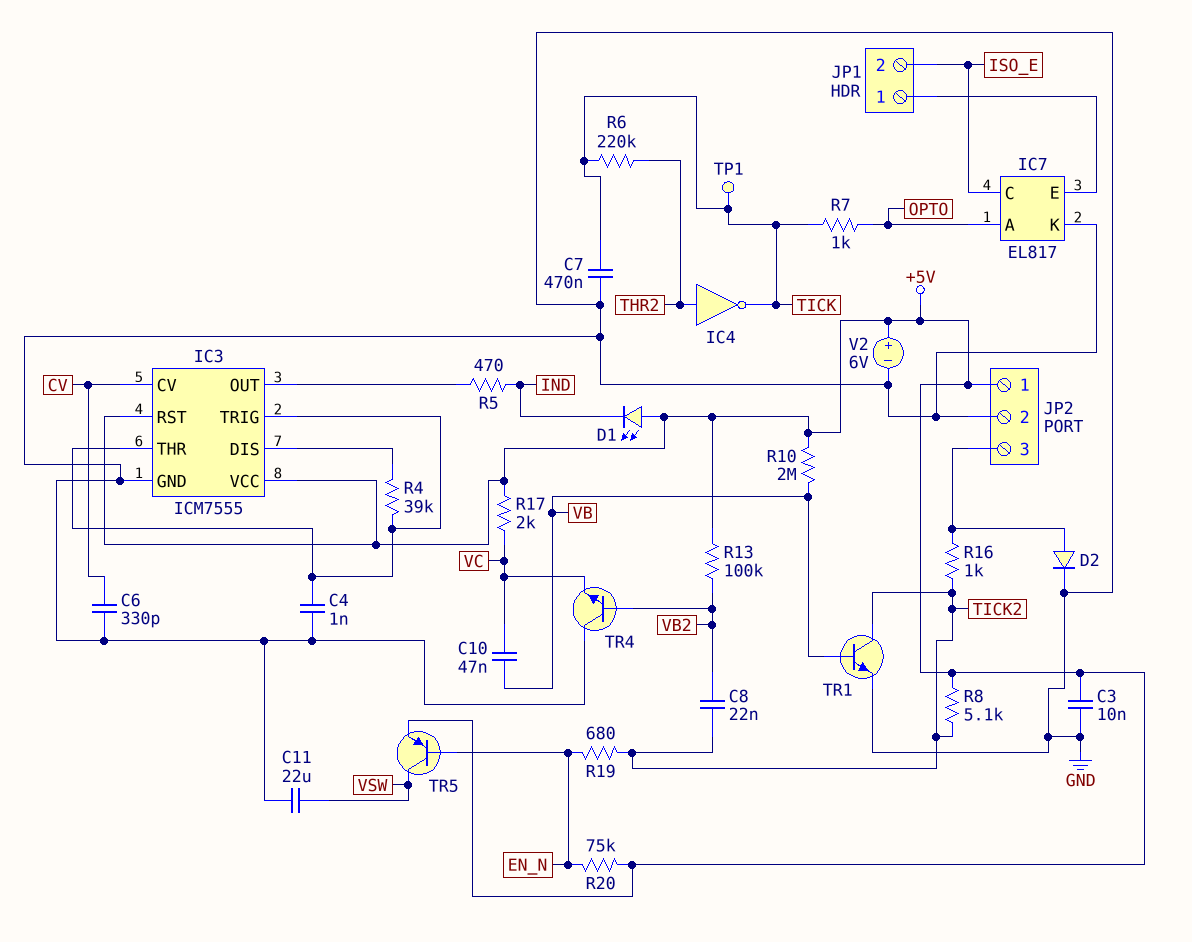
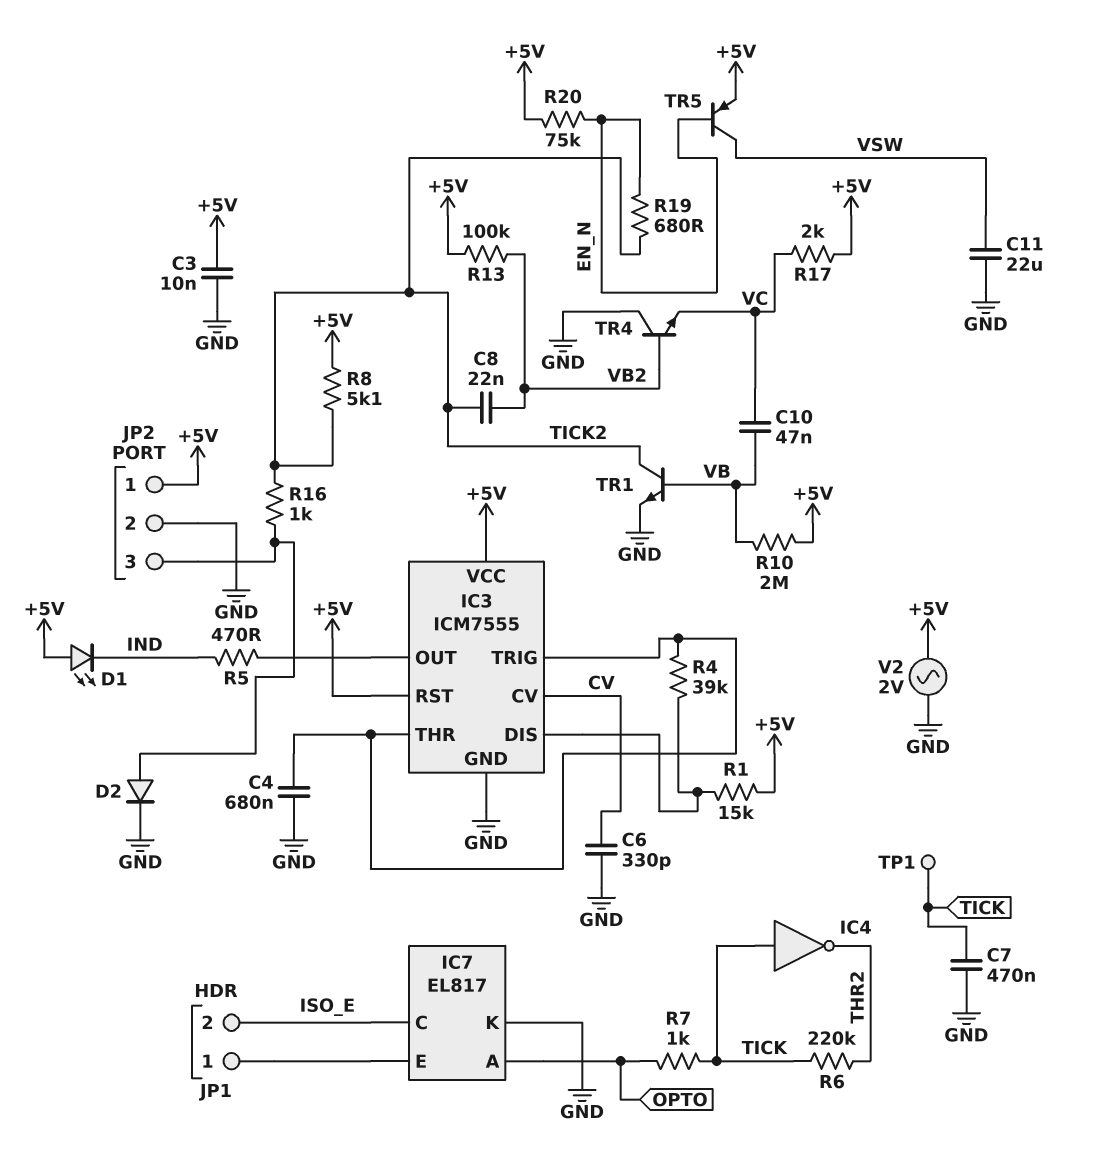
C4: 1nF (GND, IC3/THR) -> 680nF (GND, IC3/THR)
IC4: NOT (in THR2, out TICK) -> NOT (in TICK, out THR2)
R1: none -> 15k (+5V, IC3/DIS)
V2: 6V (plus +5V, minus GND) -> AC 2V (+5V, GND)

